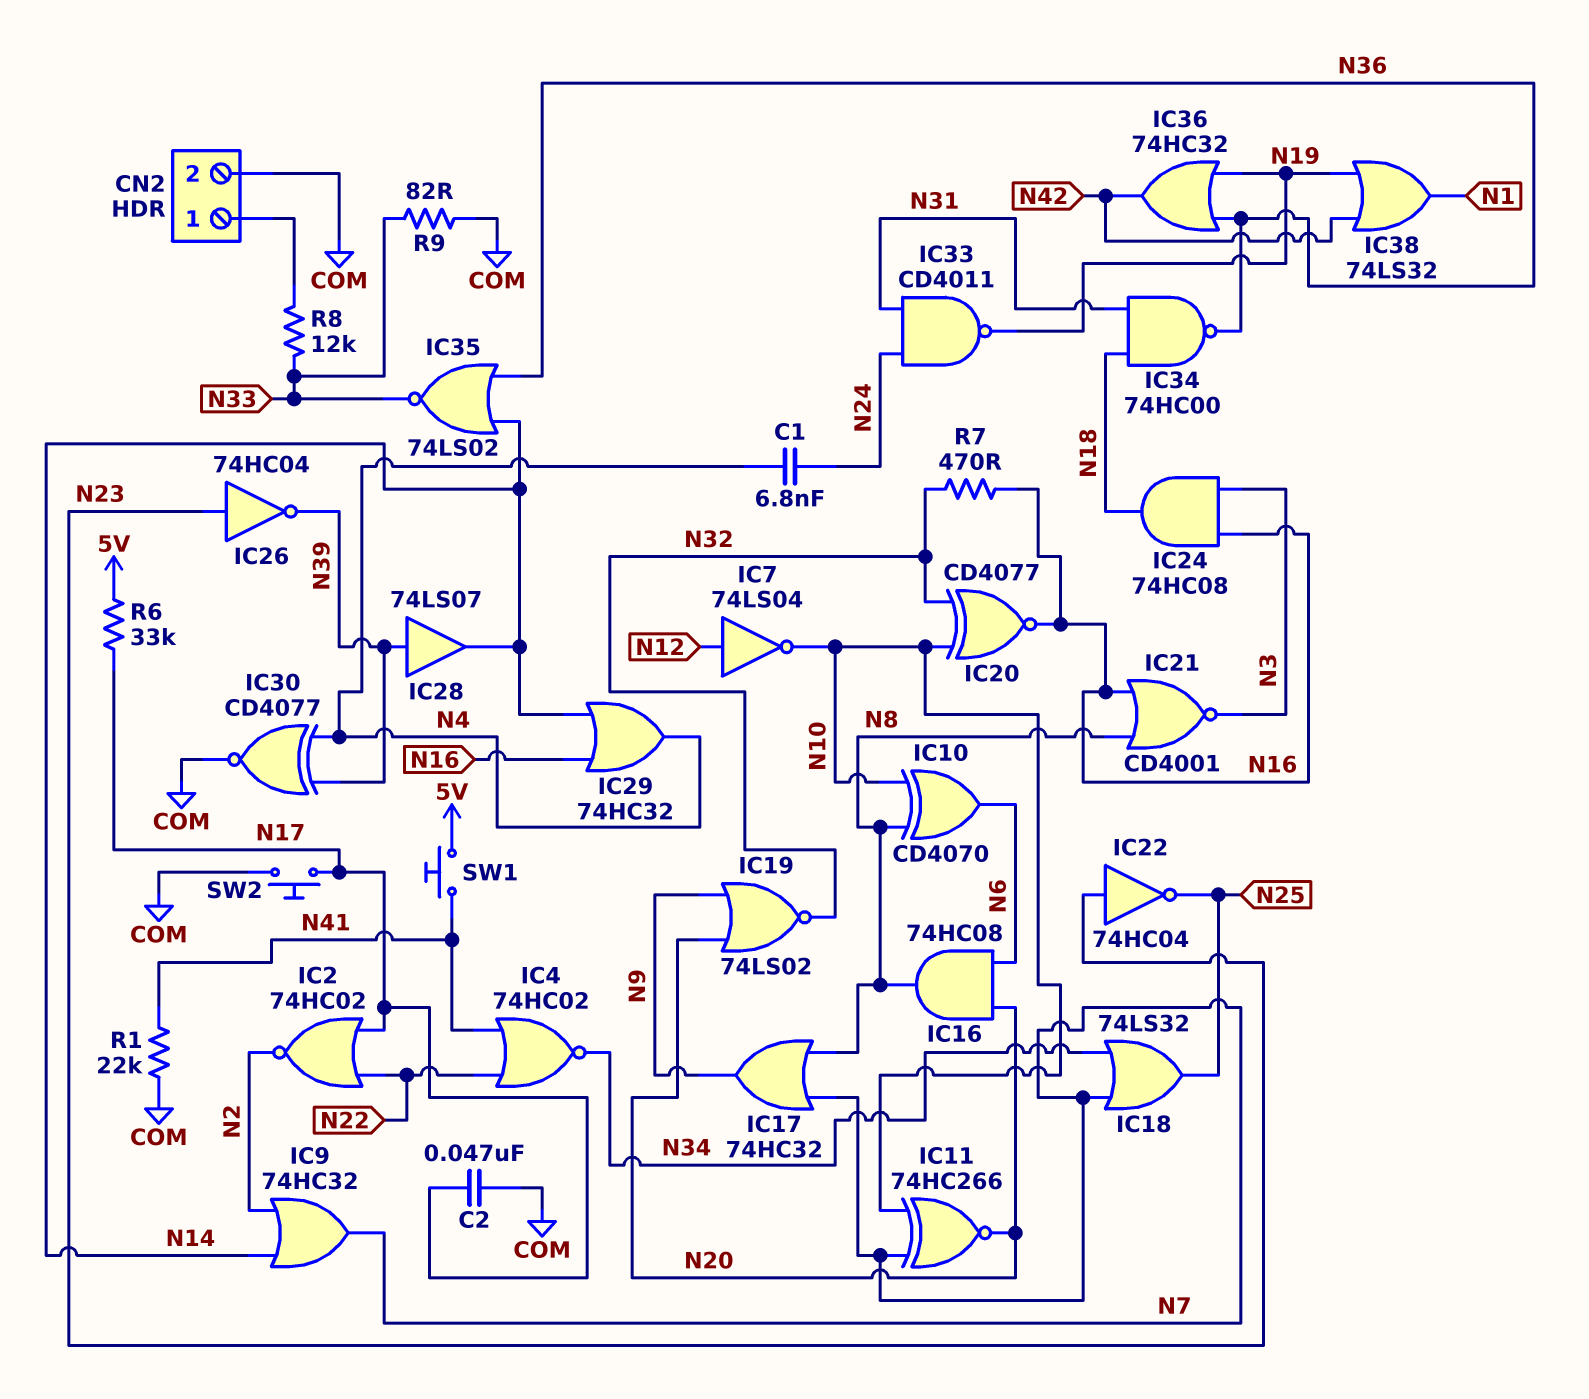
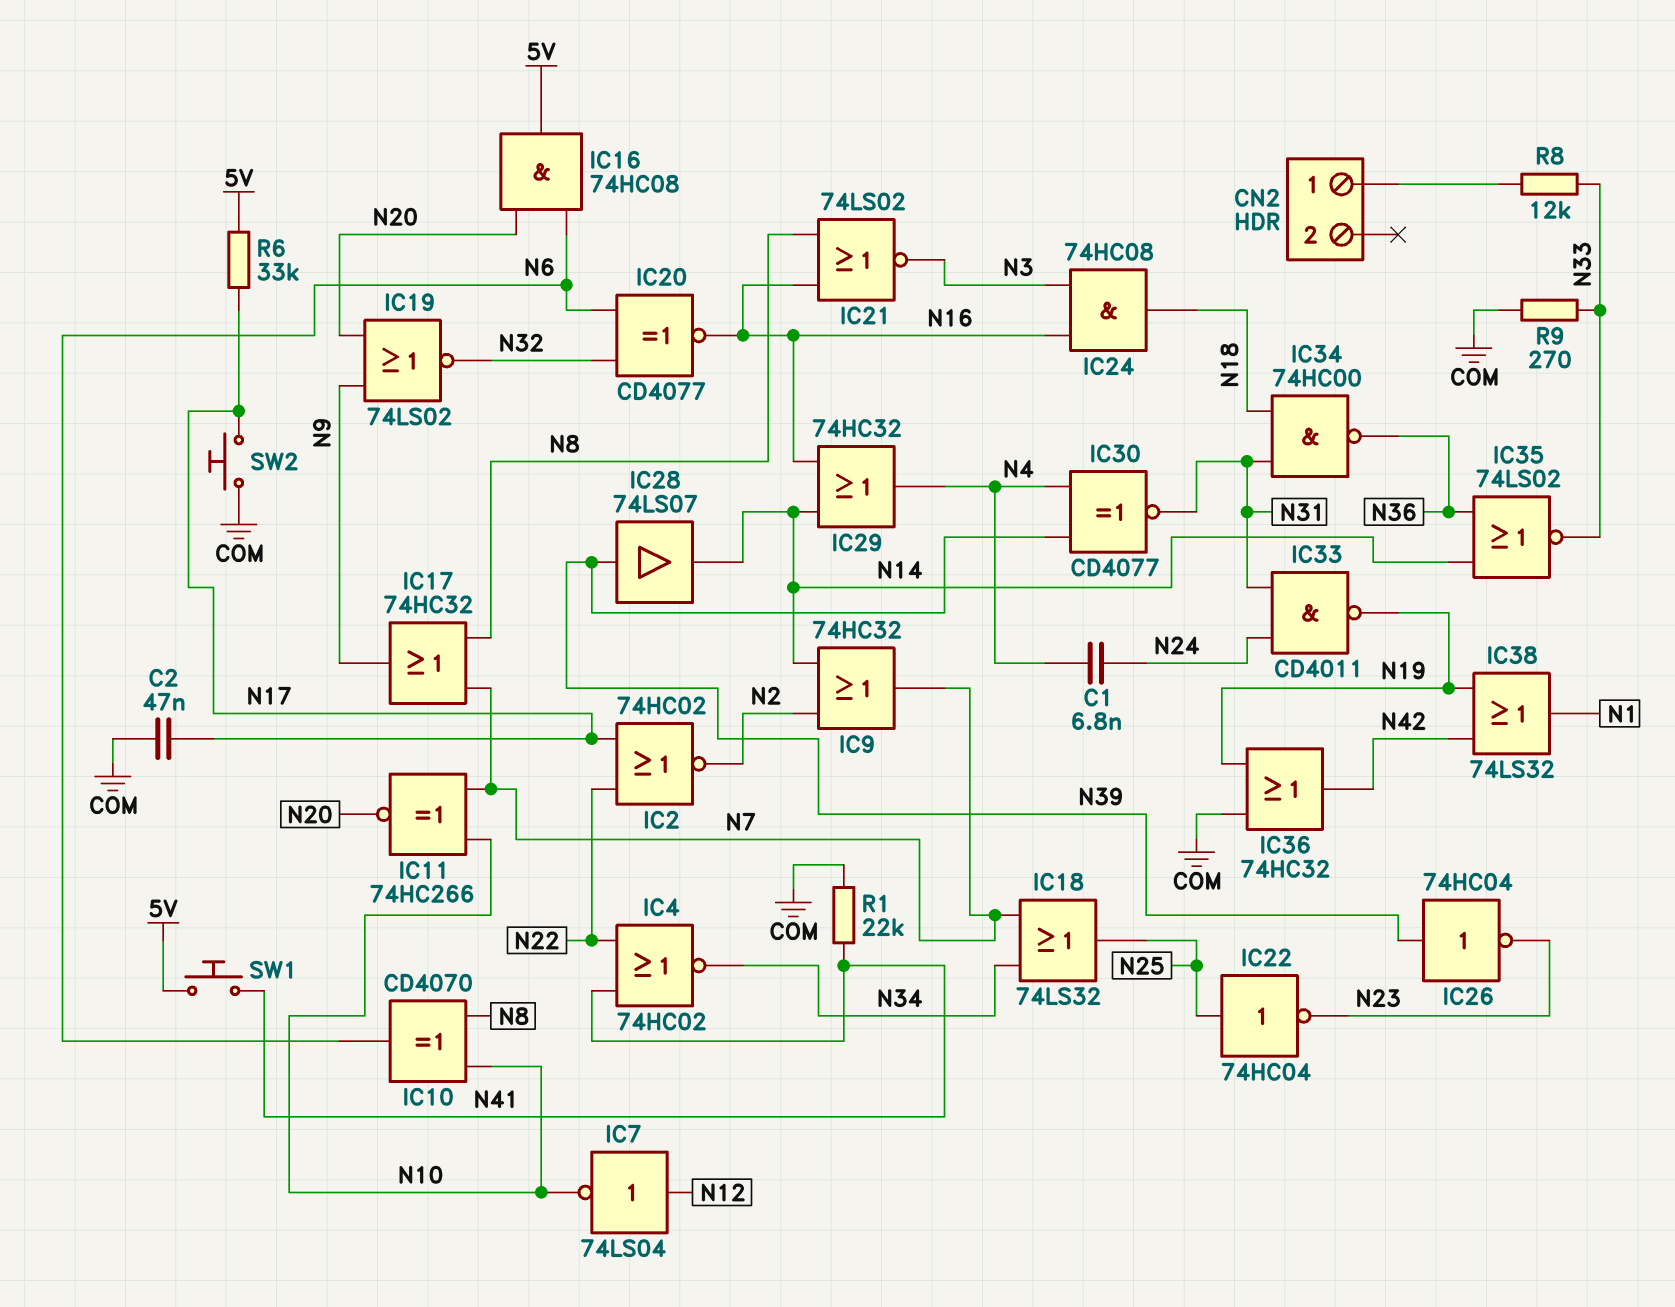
CN2 pin 2: COM -> none
IC16: AND 74HC08 (in N6, in N20, out N8) -> AND 74HC08 (in N6, in N20, out 5V)
IC20: XNOR CD4077 (in N10, in N32, out N16) -> XNOR CD4077 (in N6, in N32, out N16)
IC21: NOR CD4001 (in N8, in N16, out N3) -> NOR 74LS02 (in N8, in N16, out N3)
IC22: NOT 74HC04 (in N23, out N25) -> NOT 74HC04 (in N25, out N23)
IC26: NOT 74HC04 (in N23, out N39) -> NOT 74HC04 (in N39, out N23)
IC30: XNOR CD4077 (in N4, in N39, out COM) -> XNOR CD4077 (in N4, in N39, out N31)
IC36: OR 74HC32 (in N19, in N36, out N42) -> OR 74HC32 (in COM, in N19, out N42)
R7: 470 (N16, N32) -> none
R9: 82 (COM, N33) -> 270 (COM, N33)

